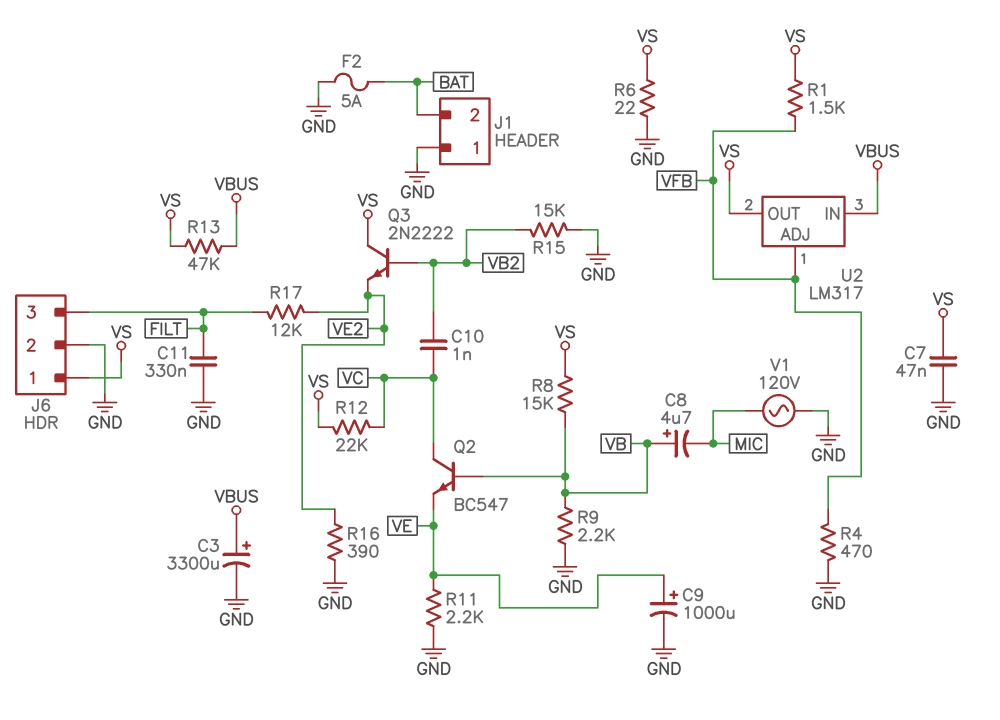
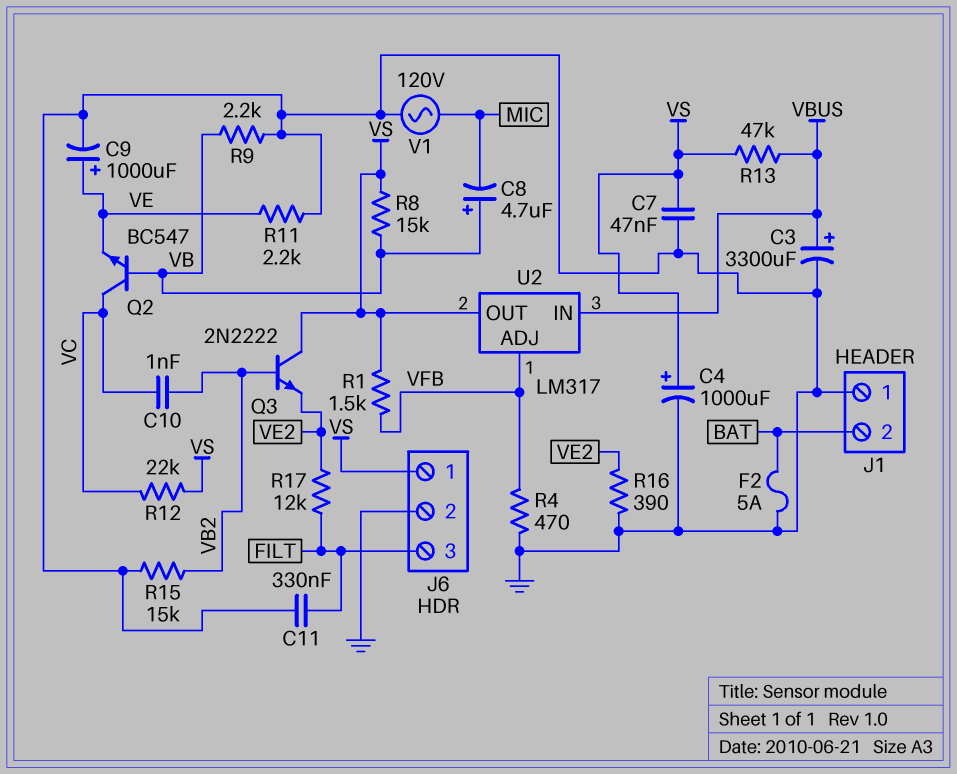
C4: none -> 1000uF (plus VS, minus GND)
R6: 22 (GND, VS) -> none

